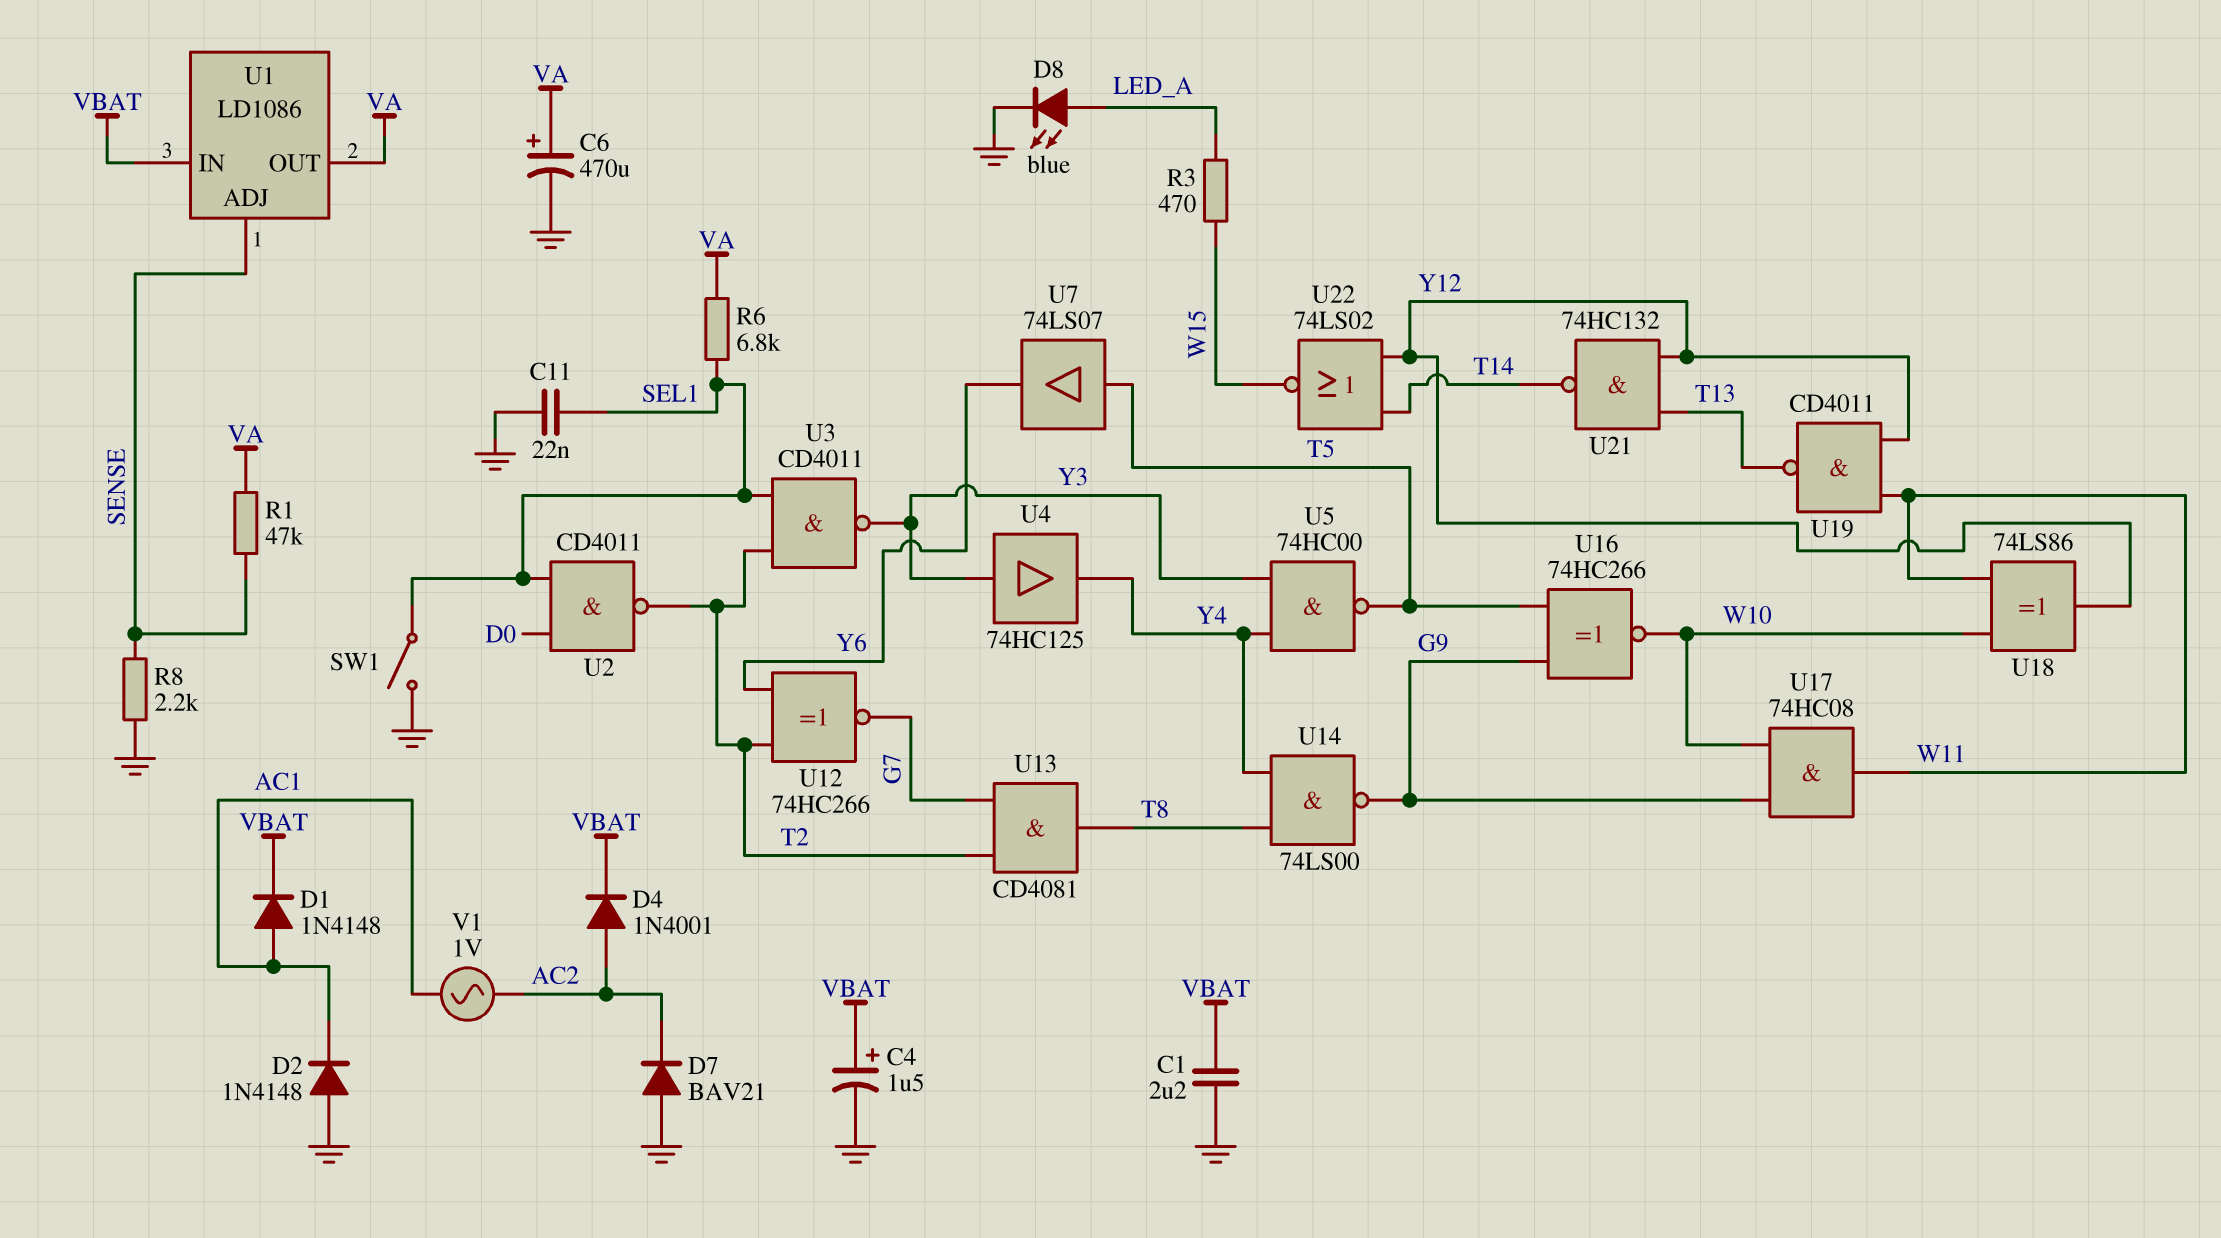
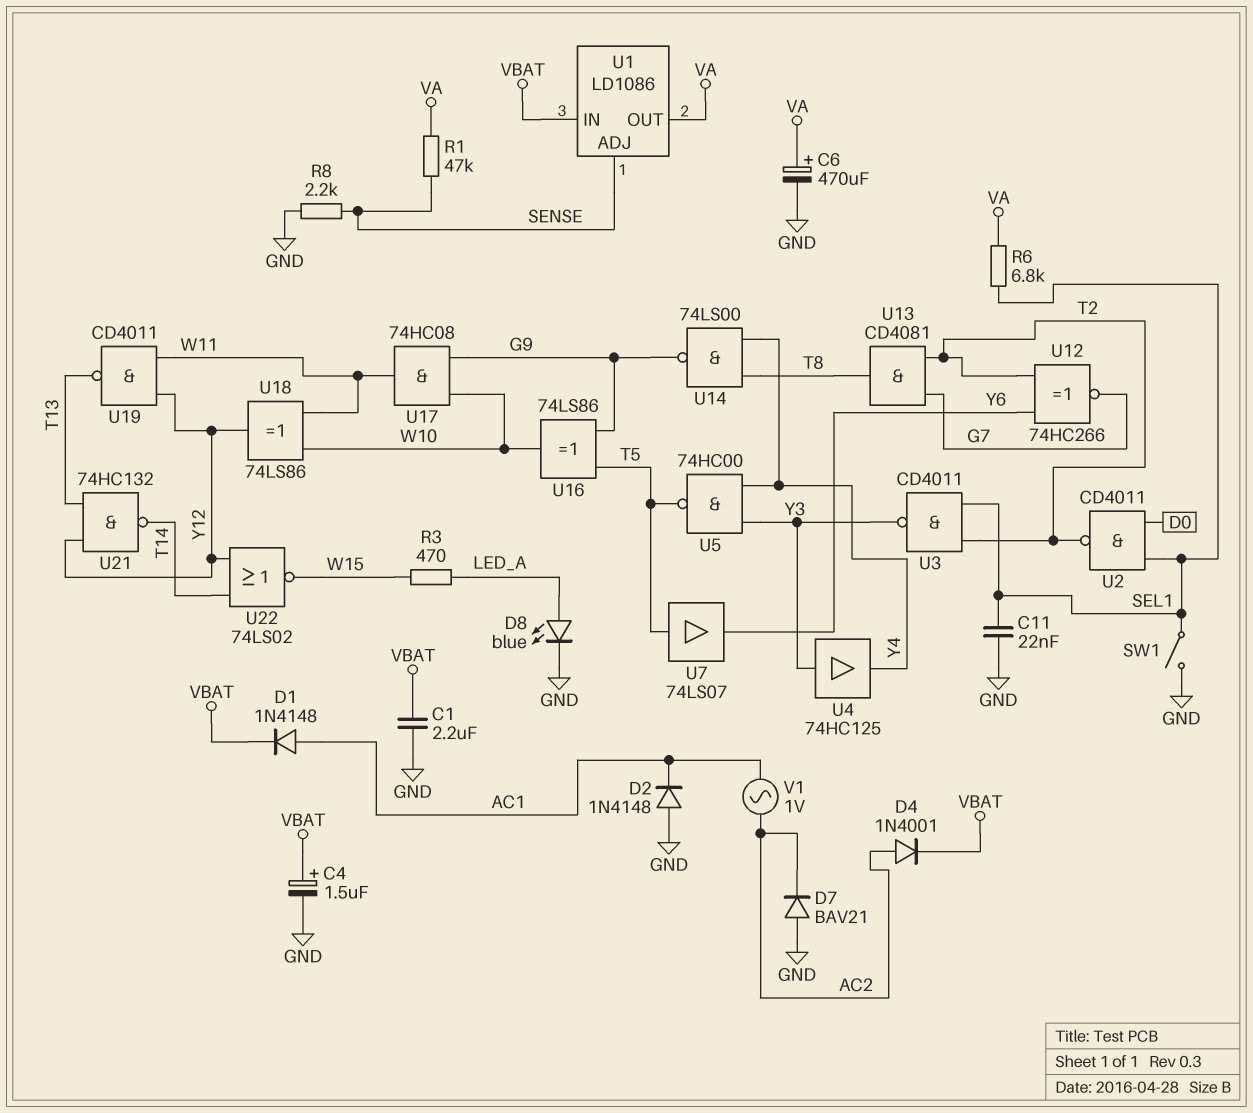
U16: XNOR 74HC266 (in G9, in T5, out W10) -> XOR 74LS86 (in G9, in T5, out W10)

